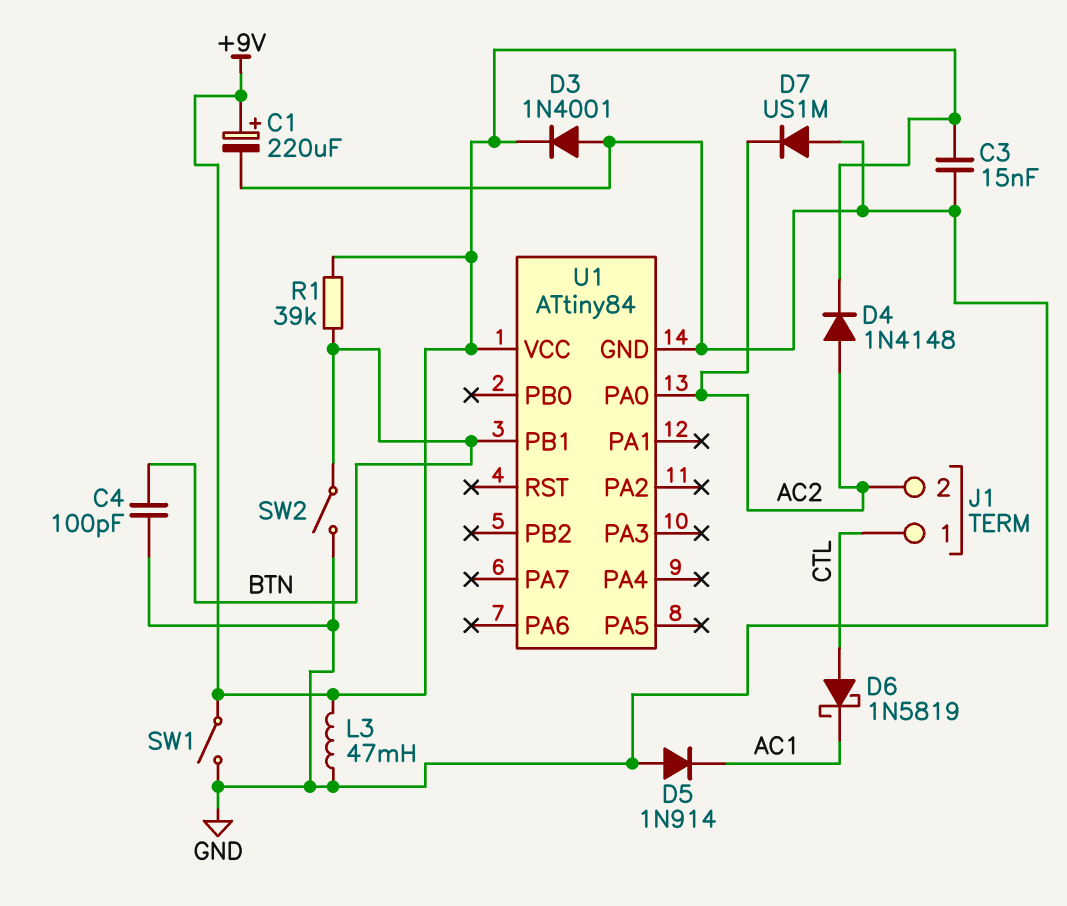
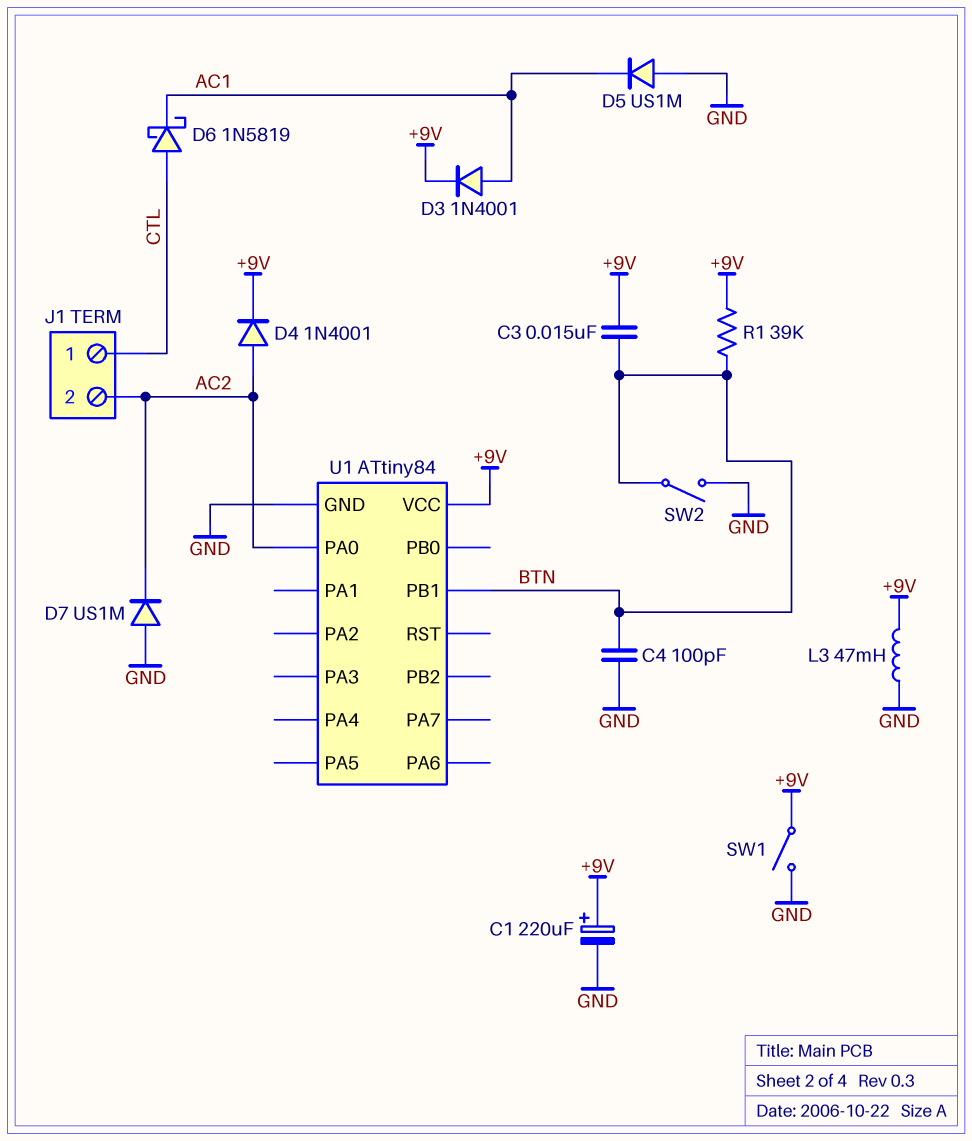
C3: 15nF (+9V, GND) -> 15nF (+9V, BTN)
D3: diode 1N4001 (A GND, K +9V) -> diode 1N4001 (A AC1, K +9V)
D4: diode 1N4148 (A AC2, K +9V) -> diode 1N4001 (A AC2, K +9V)
D5: diode 1N914 (A GND, K AC1) -> diode US1M (A GND, K AC1)

